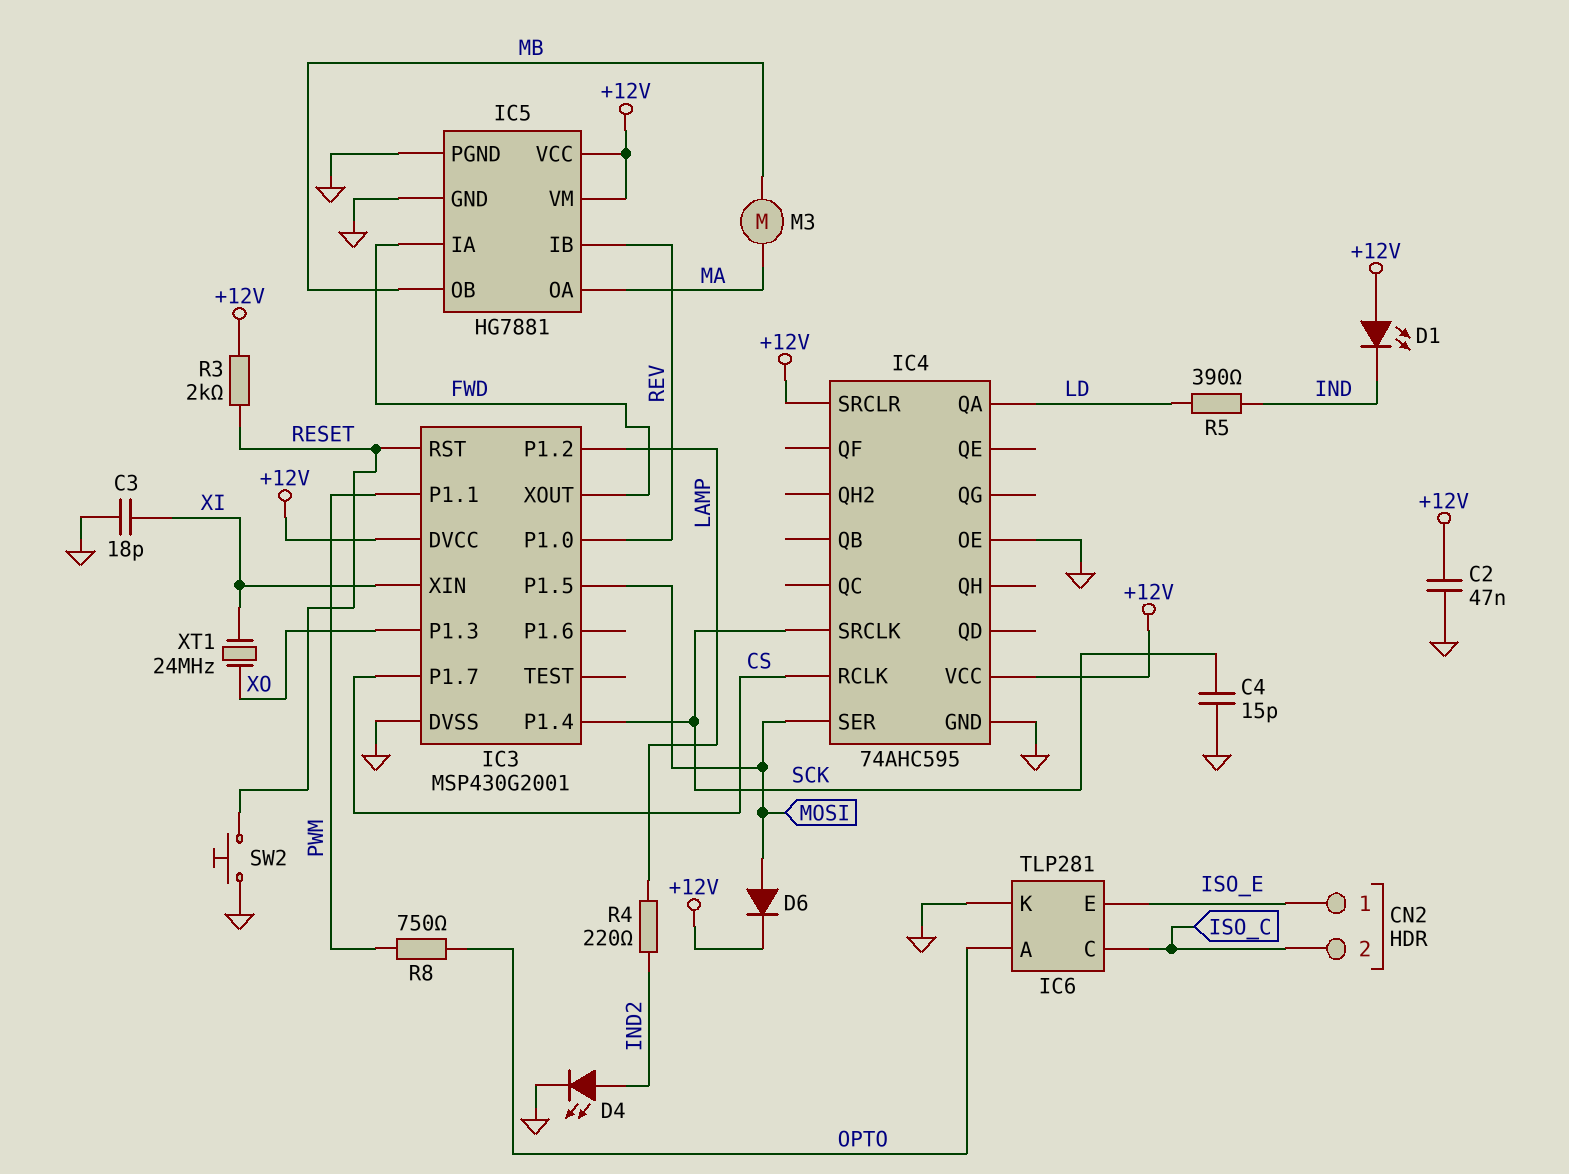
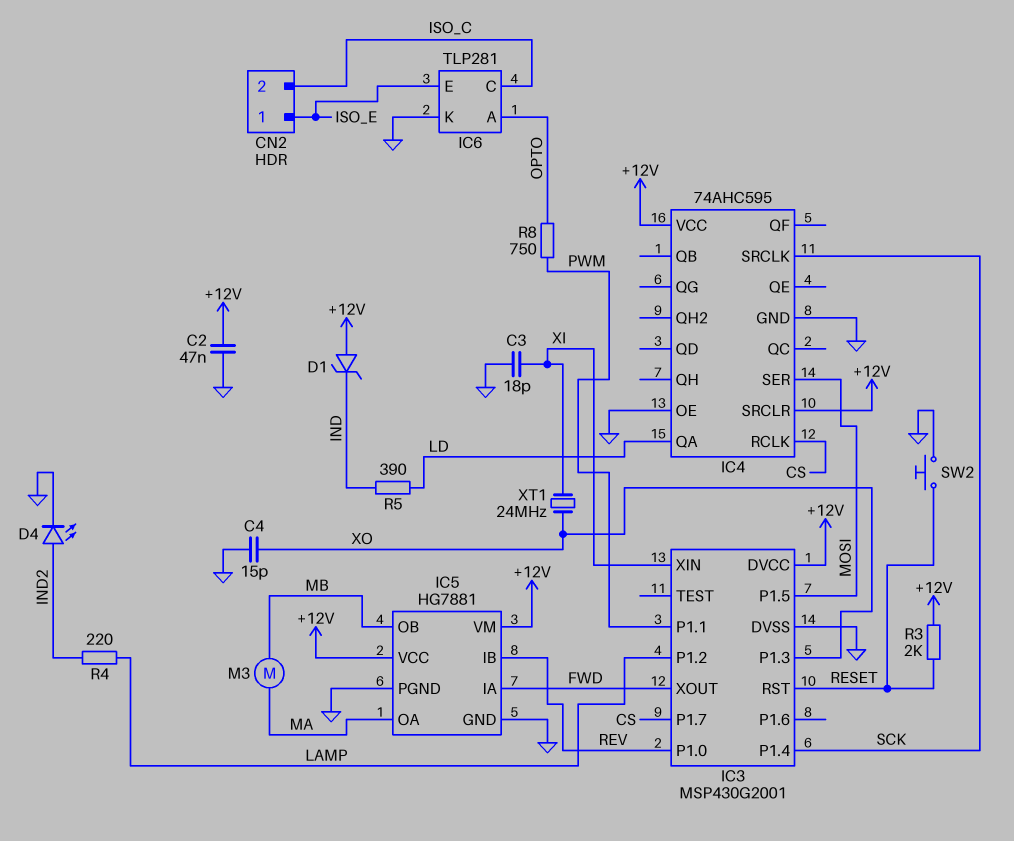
C4: 15pF (GND, SCK) -> 15pF (GND, XO)
D1: LED (A +12V, K IND) -> zener (A +12V, K IND)
D6: diode (A MOSI, K +12V) -> none

